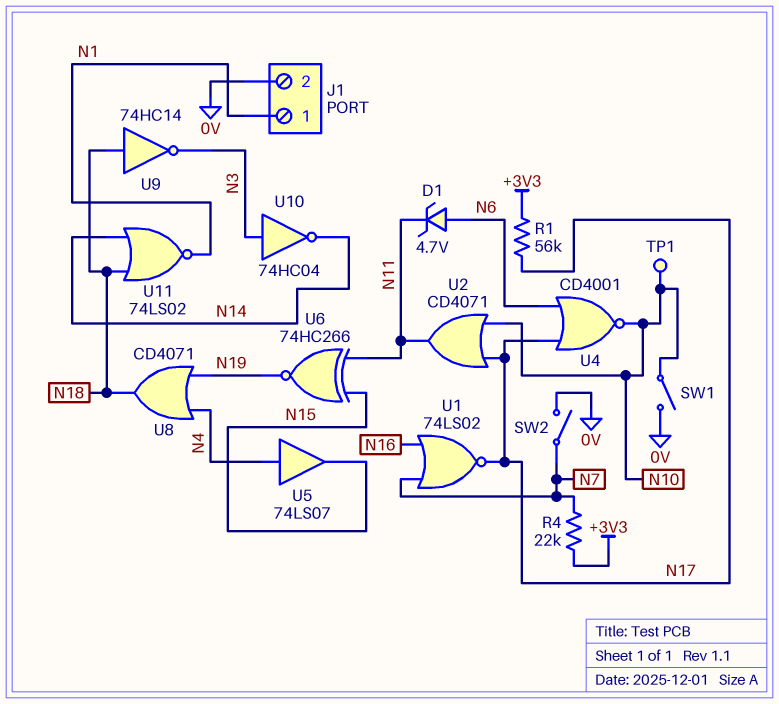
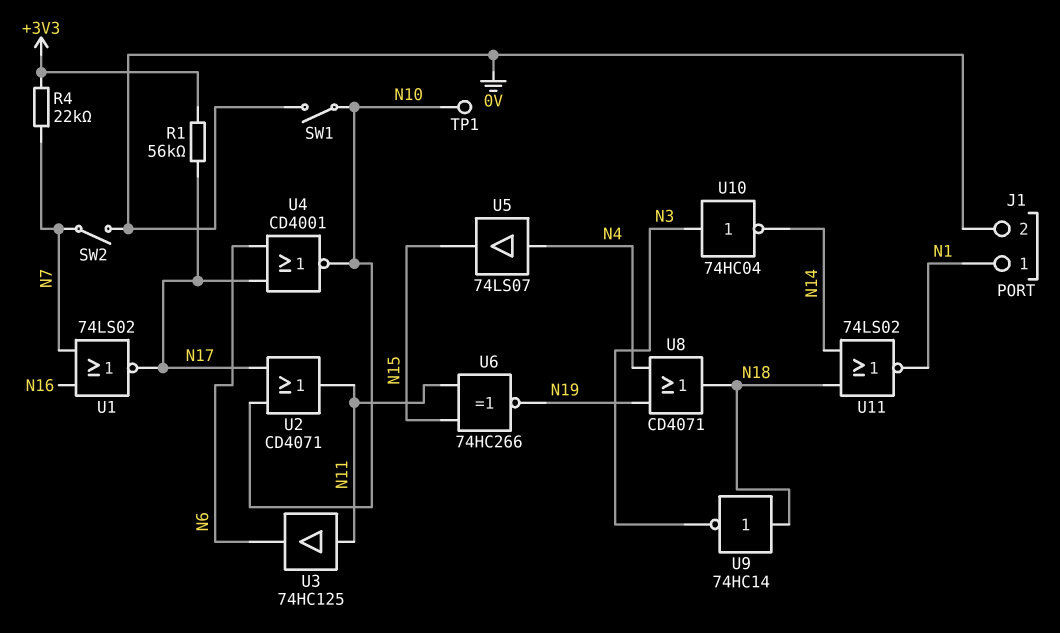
D1: zener 4.7V (A N6, K N11) -> none
U3: none -> buffer 74HC125 (in N11, out N6)

